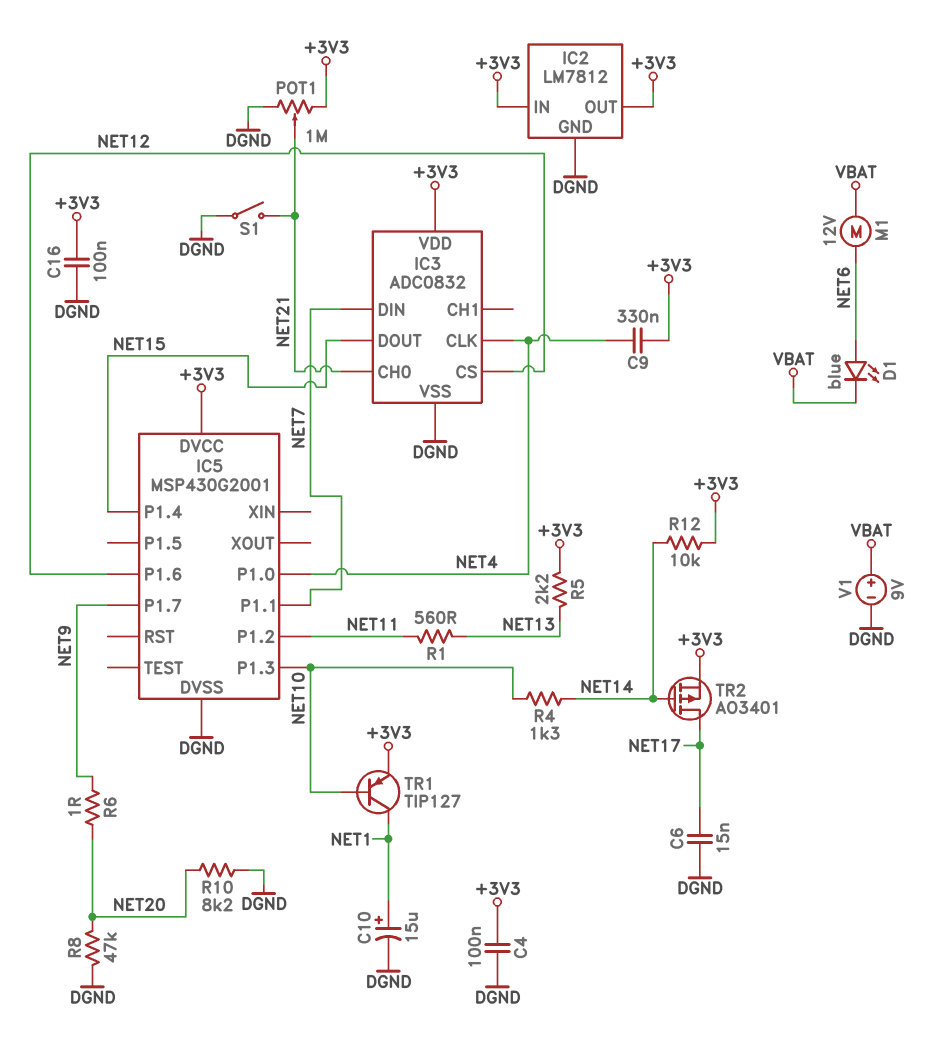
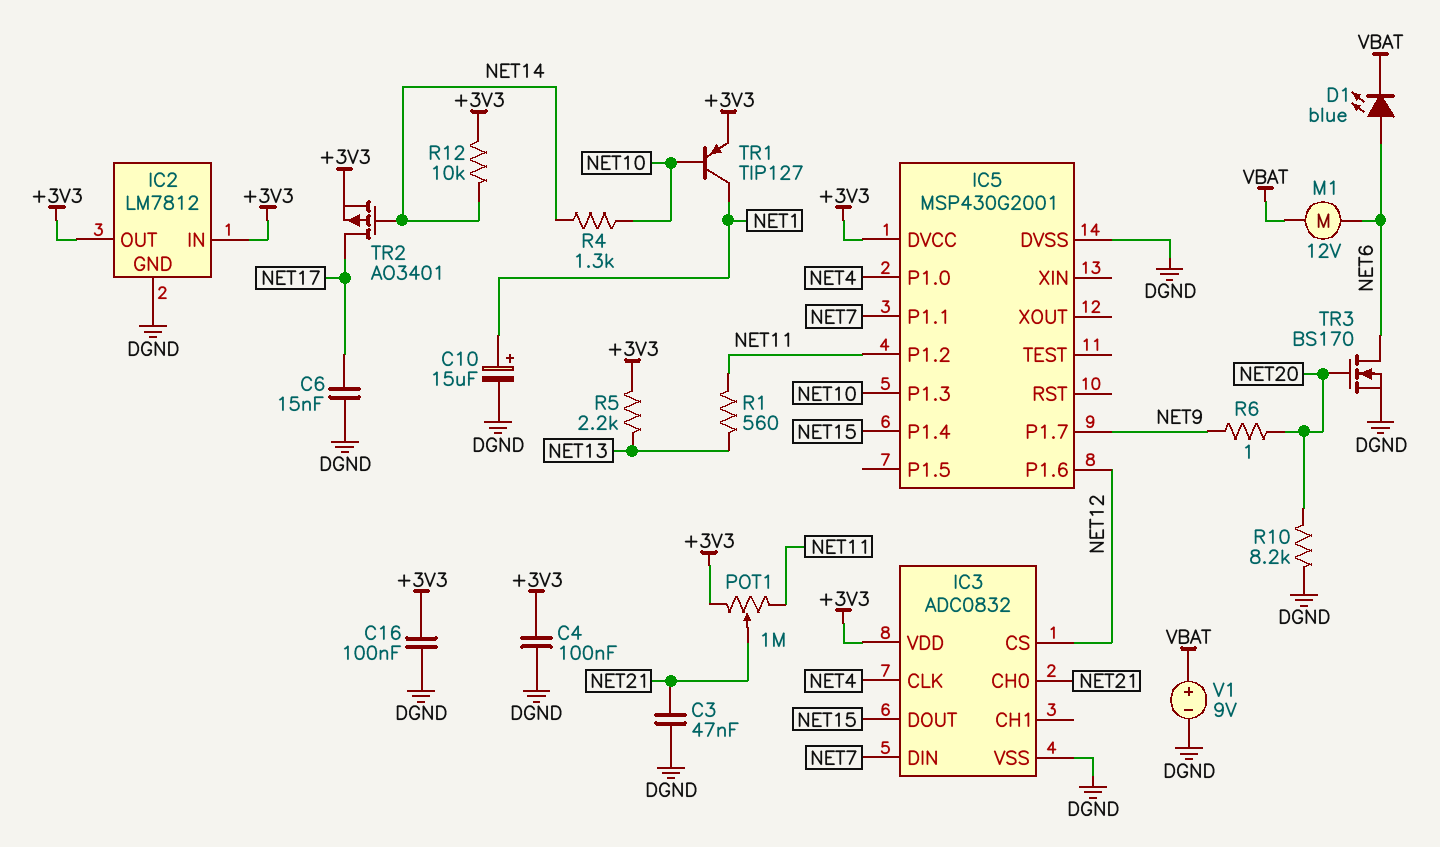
C3: none -> 47nF (DGND, NET21)
C9: 330nF (+3V3, NET4) -> none
POT1: 1M (+3V3, DGND, wiper NET21) -> 1M (+3V3, NET11, wiper NET21)
R8: 47k (DGND, NET20) -> none
S1: switch (DGND, NET21) -> none
TR3: none -> NMOS BS170 (G NET20, D NET6, S DGND)

